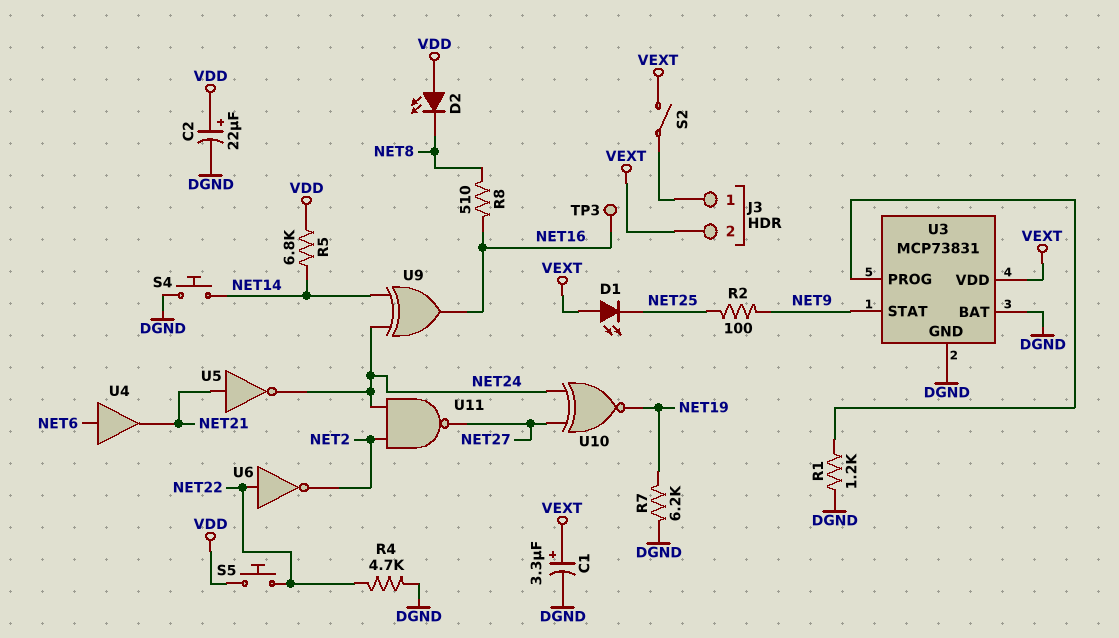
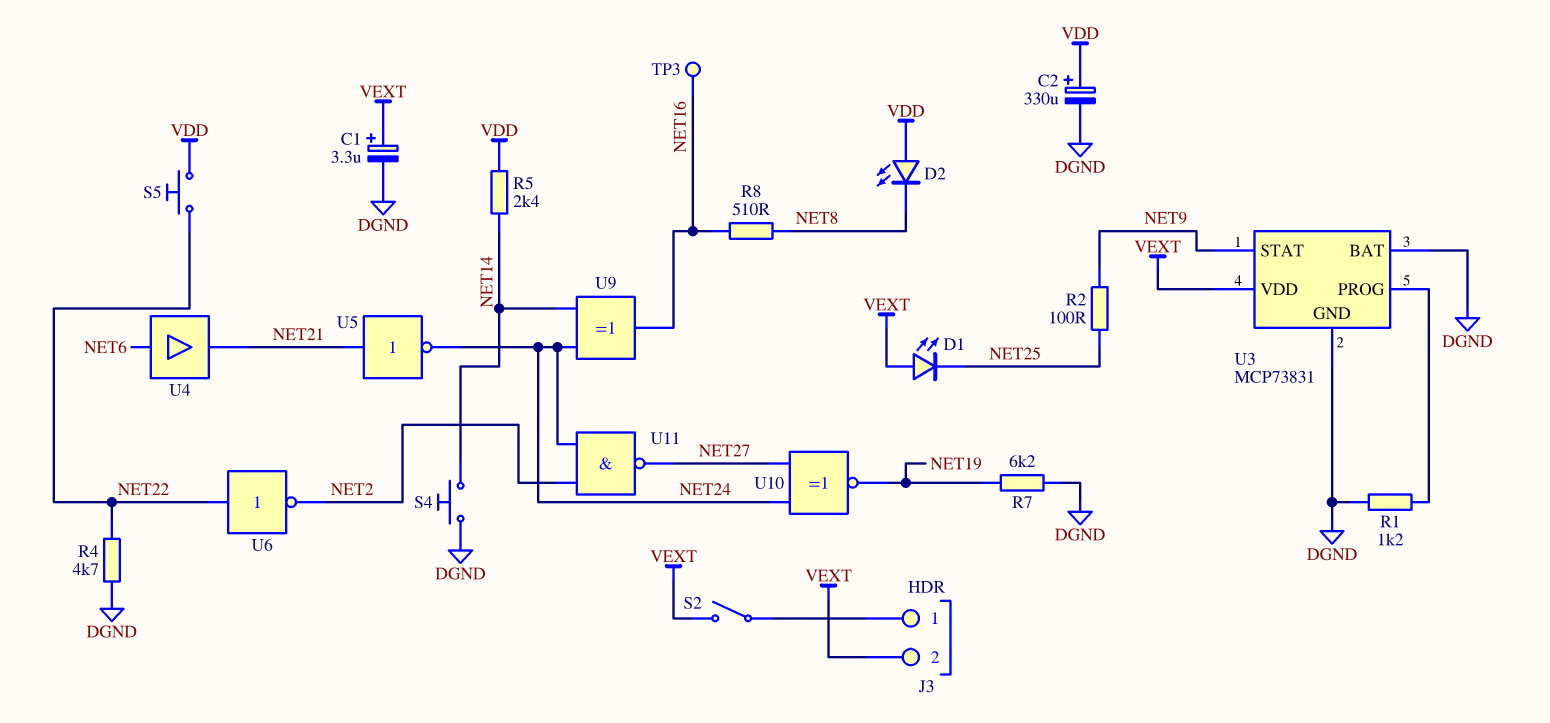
C2: 22uF (plus VDD, minus DGND) -> 330uF (plus VDD, minus DGND)
R5: 6.8k (NET14, VDD) -> 2.4k (NET14, VDD)

